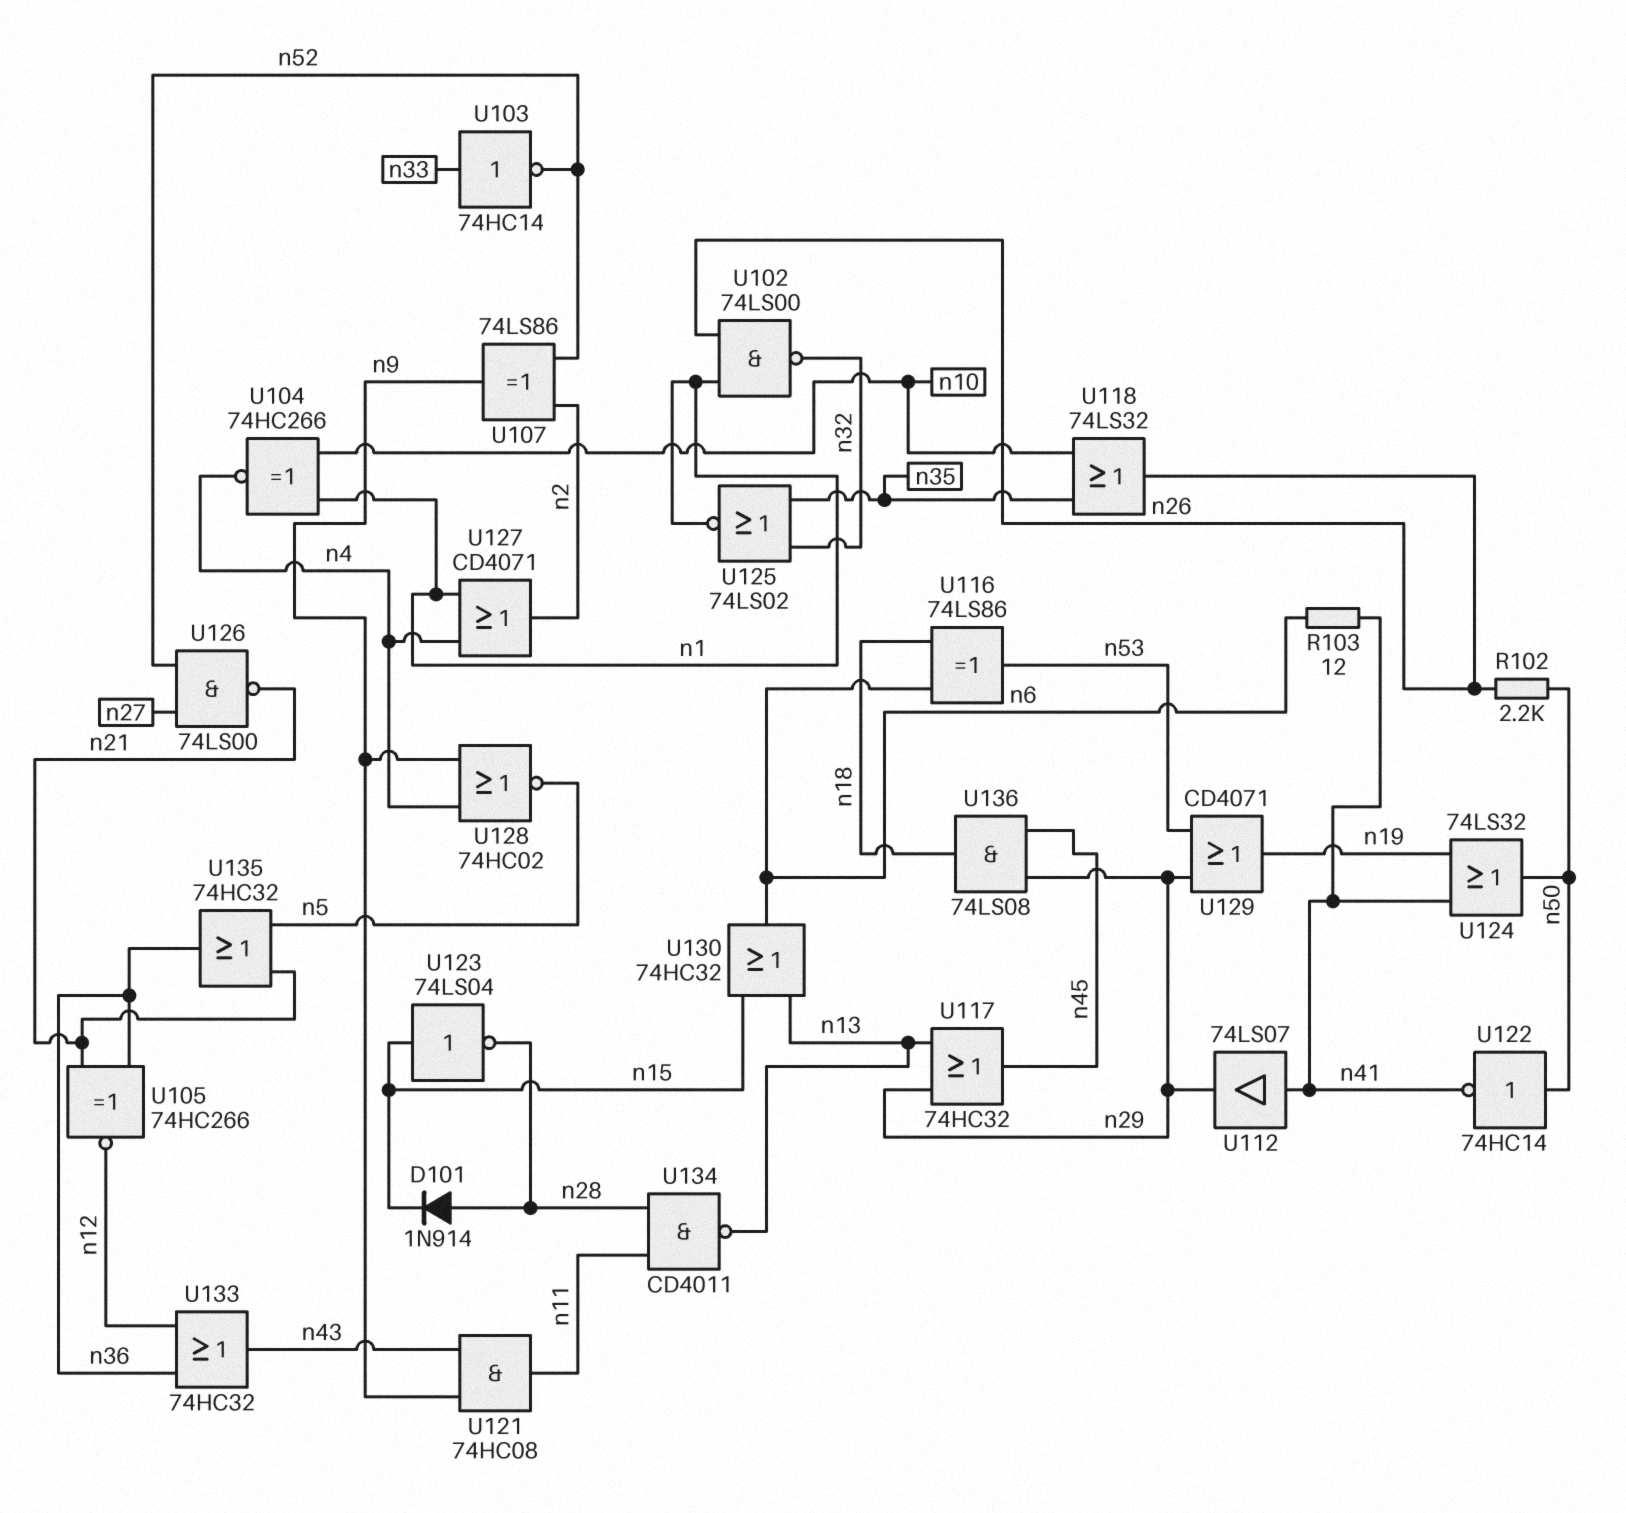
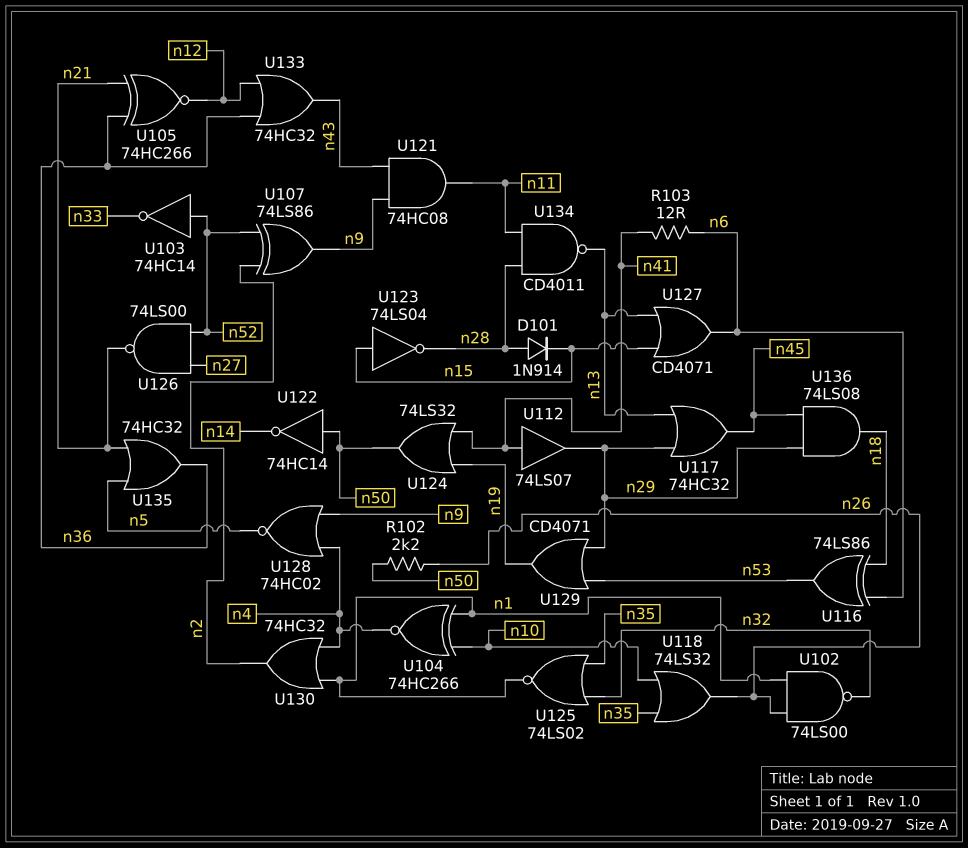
U103: NOT 74HC14 (in n33, out n52) -> NOT 74HC14 (in n52, out n33)
U122: NOT 74HC14 (in n50, out n41) -> NOT 74HC14 (in n50, out n14)
U127: OR CD4071 (in n1, in n4, out n2) -> OR CD4071 (in n13, in n15, out n6)
U130: OR 74HC32 (in n13, in n15, out n6) -> OR 74HC32 (in n1, in n4, out n2)

